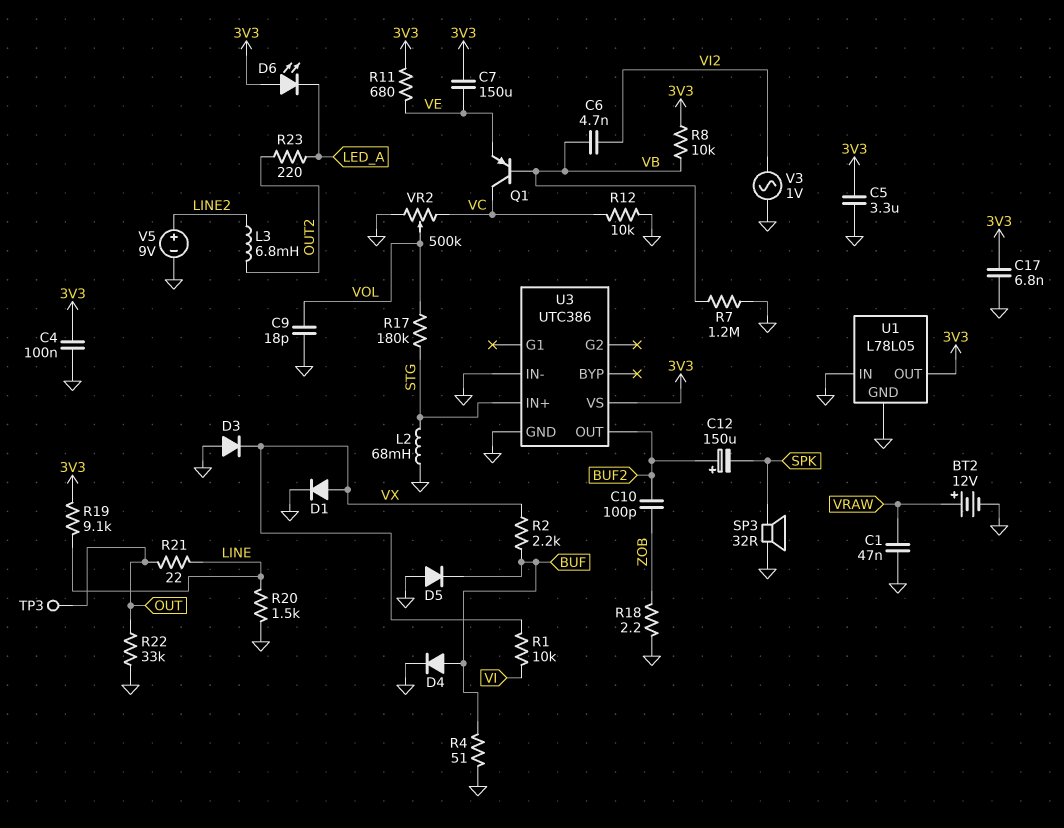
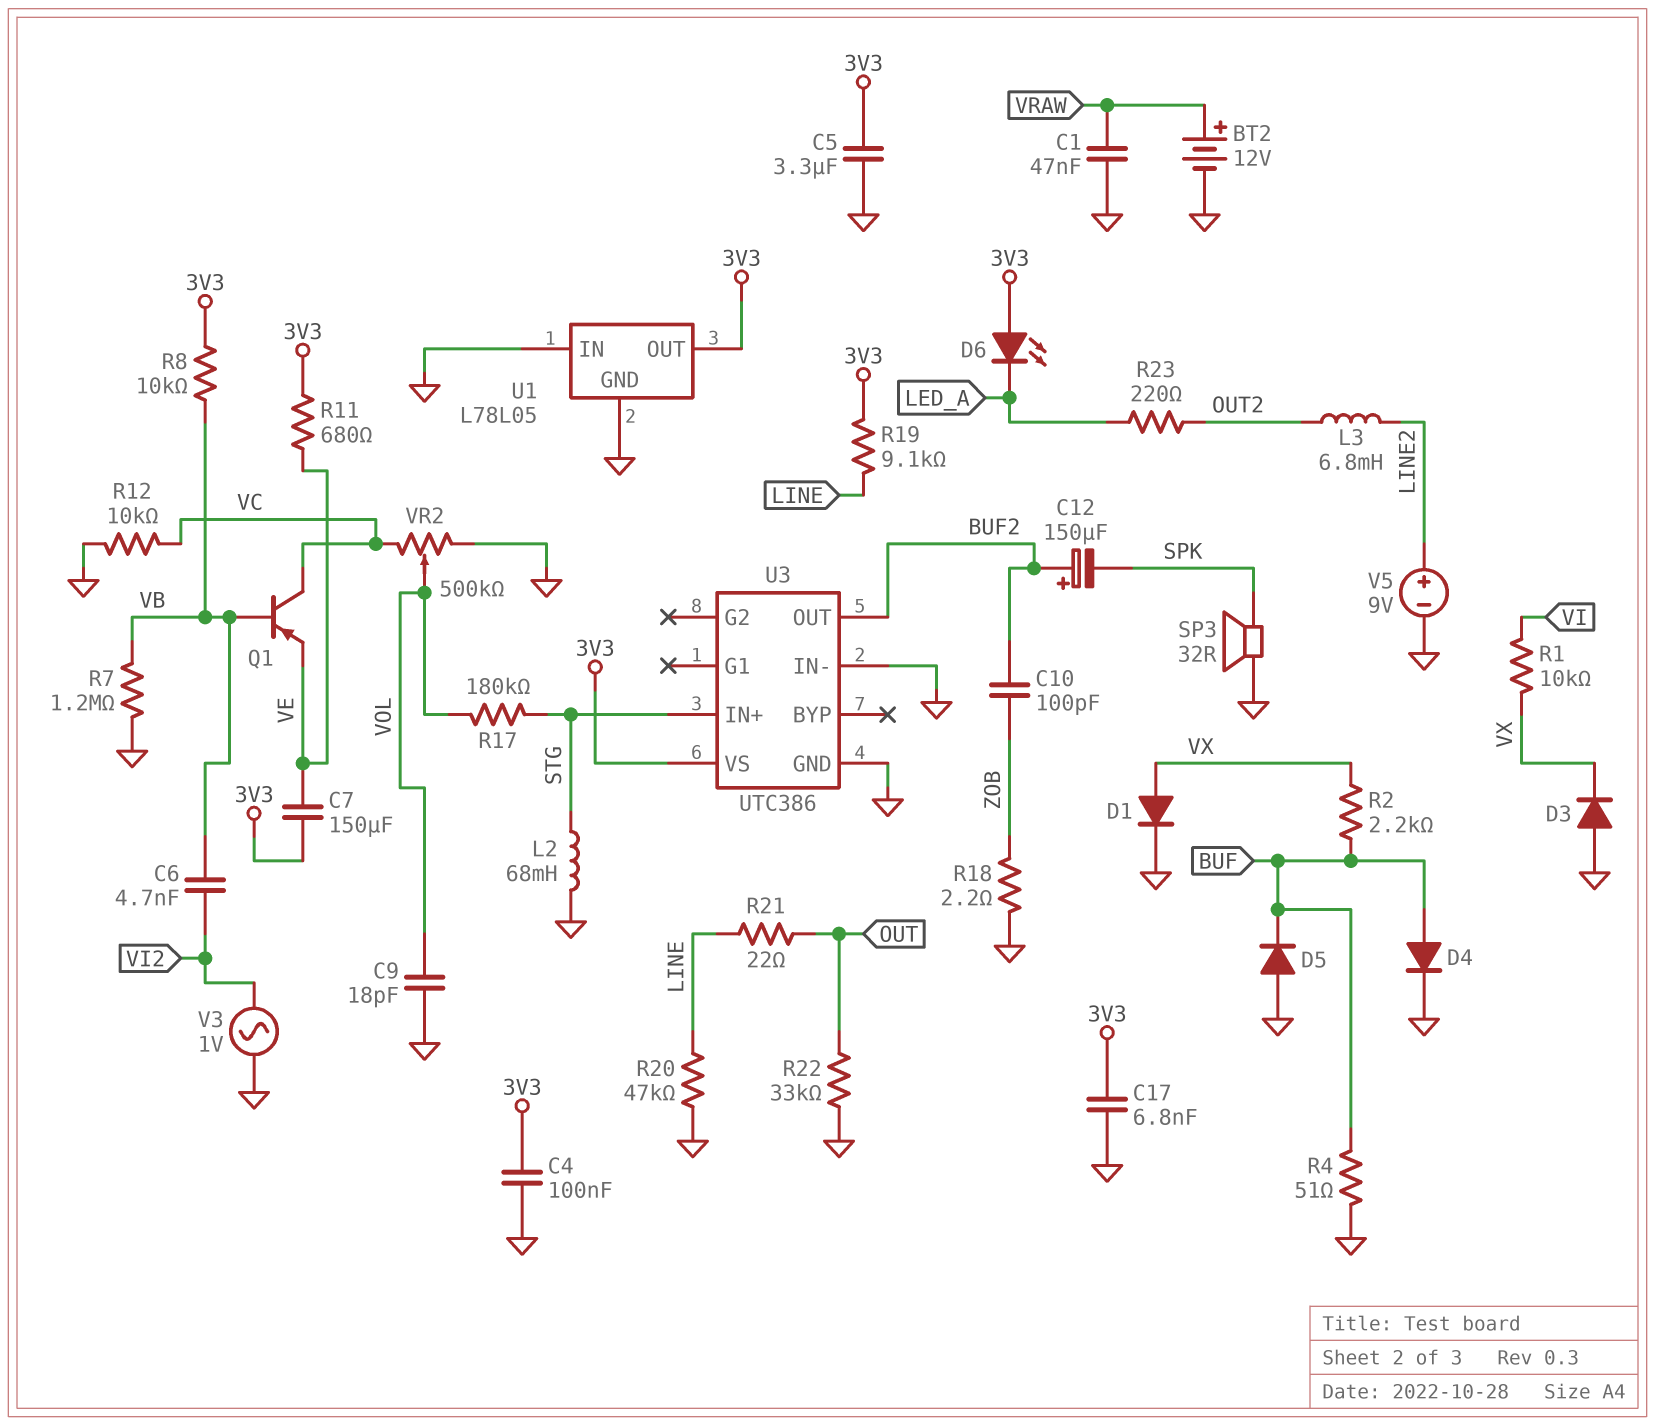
R20: 1.5k (GND, LINE) -> 47k (GND, LINE)
TP3: test point (OUT) -> none

